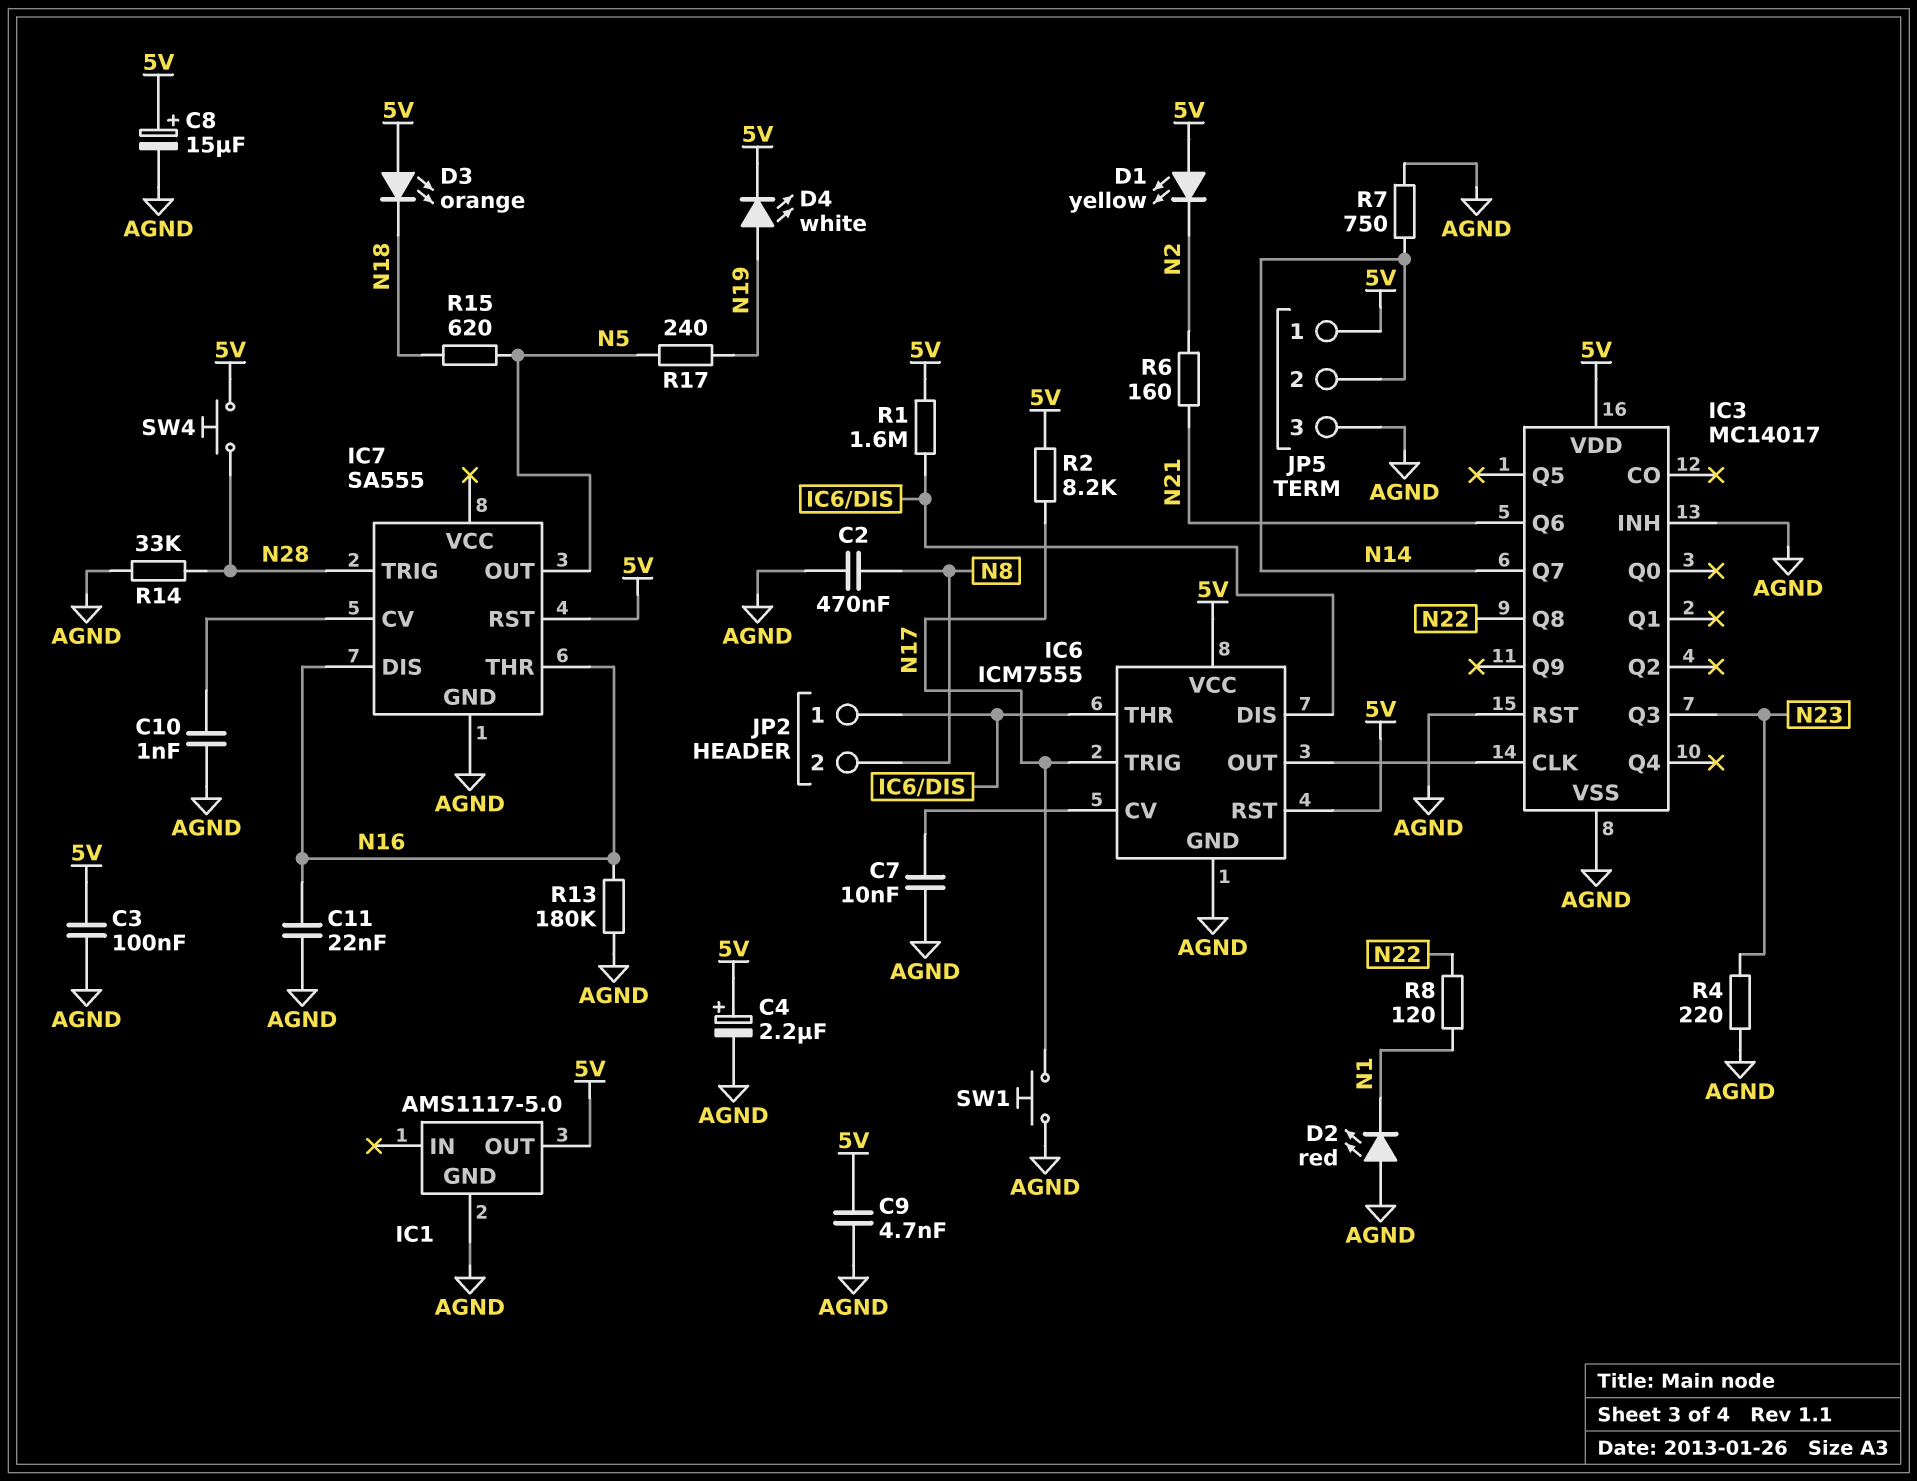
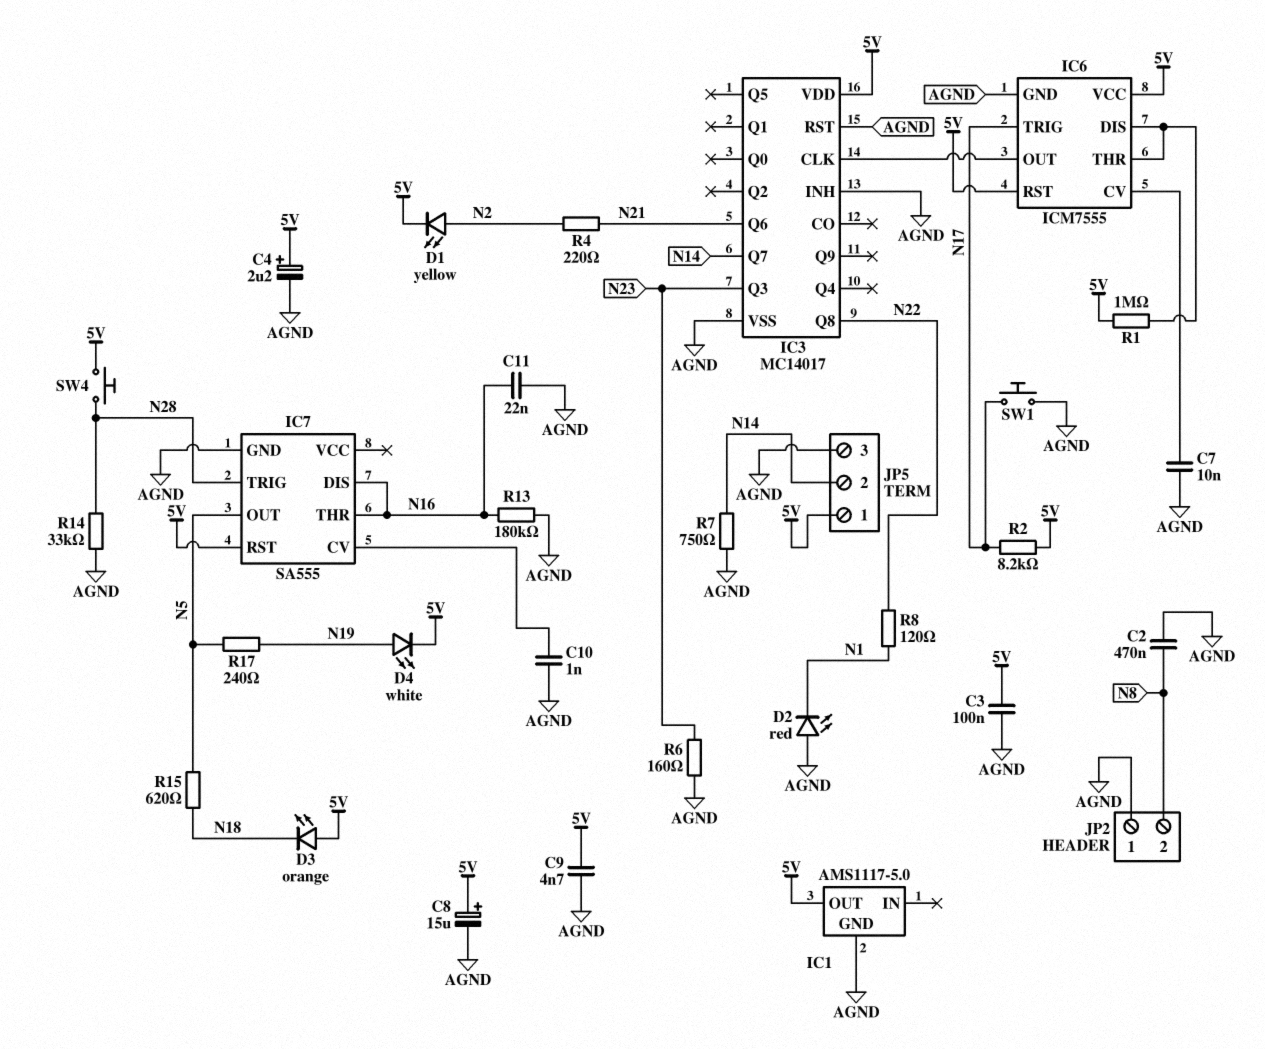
D1: LED yellow (A 5V, K N2) -> LED yellow (A N2, K 5V)
JP2 pin 1: IC6/DIS -> AGND
R1: 1.6M (5V, IC6/DIS) -> 1M (5V, IC6/DIS)
R4: 220 (AGND, N23) -> 220 (N2, N21)
R6: 160 (N2, N21) -> 160 (AGND, N23)

